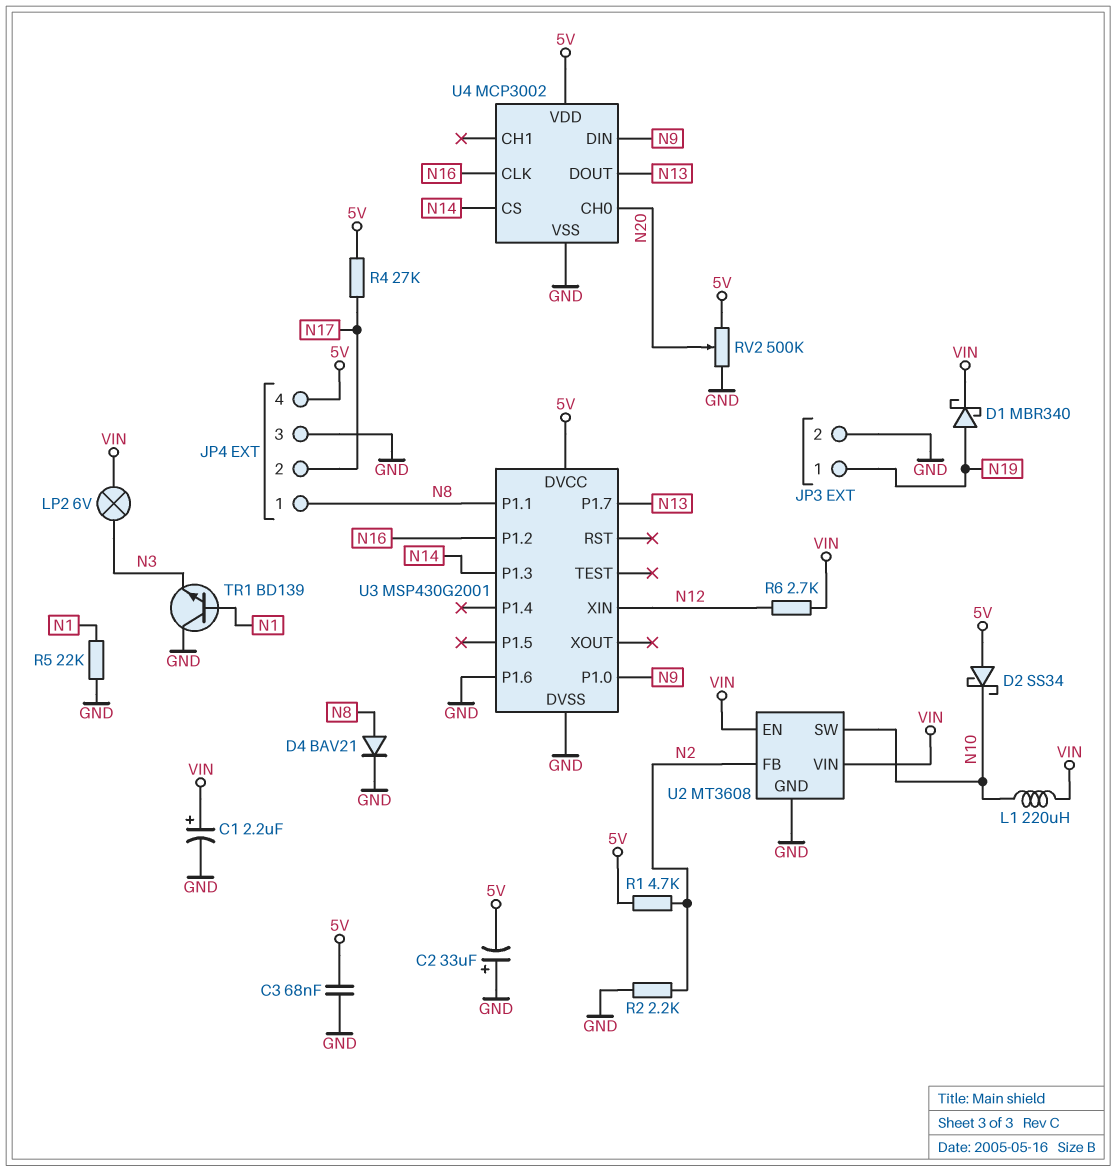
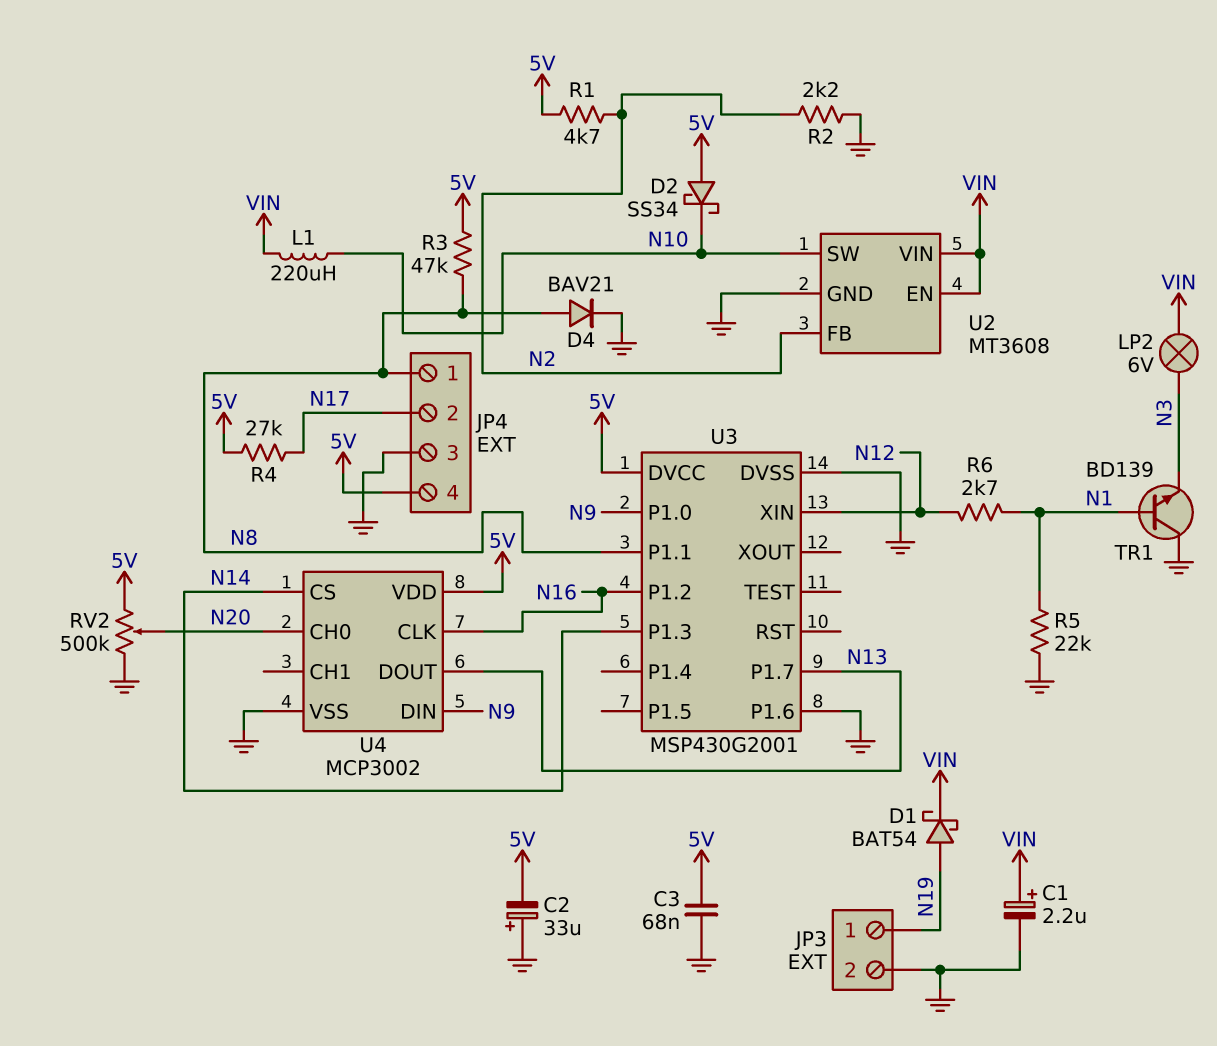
D1: schottky MBR340 (A N19, K VIN) -> schottky BAT54 (A N19, K VIN)
R3: none -> 47k (5V, N8)
R6: 2.7k (N12, VIN) -> 2.7k (N1, N12)

